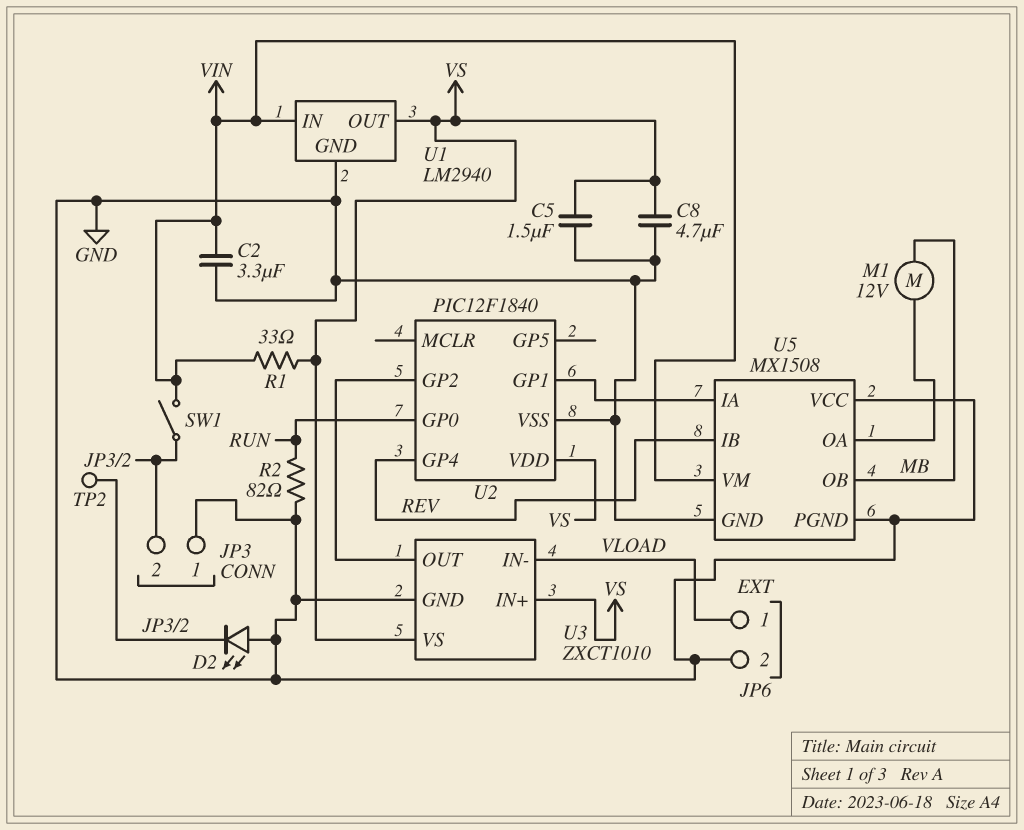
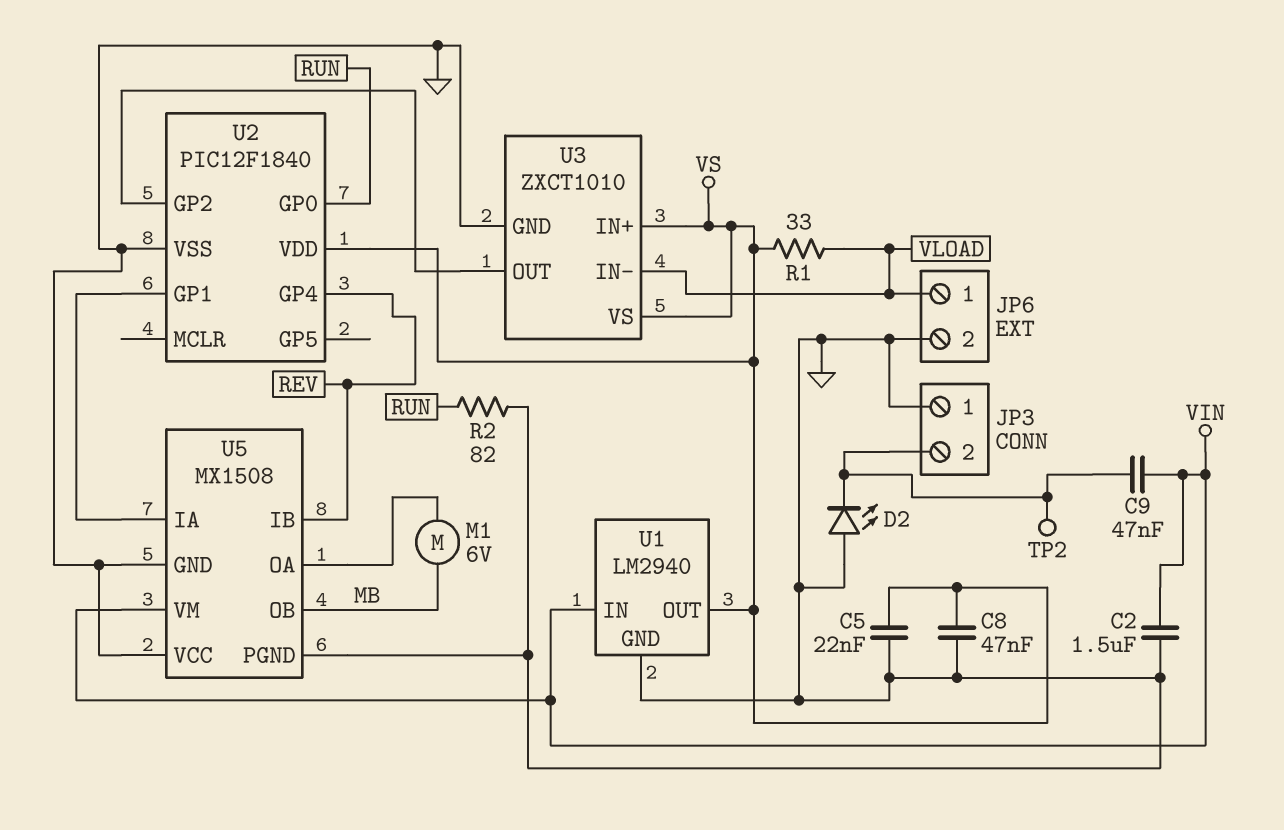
C2: 3.3uF (GND, VIN) -> 1.5uF (GND, VIN)
C5: 1.5uF (GND, VS) -> 22nF (GND, VS)
C8: 4.7uF (GND, VS) -> 47nF (GND, VS)
C9: none -> 47nF (JP3/2, VIN)
M1: motor 12V (MB, U5/OA) -> motor 6V (MB, U5/OA)
R1: 33 (VIN, VS) -> 33 (VLOAD, VS)
SW1: switch (JP3/2, VIN) -> none

